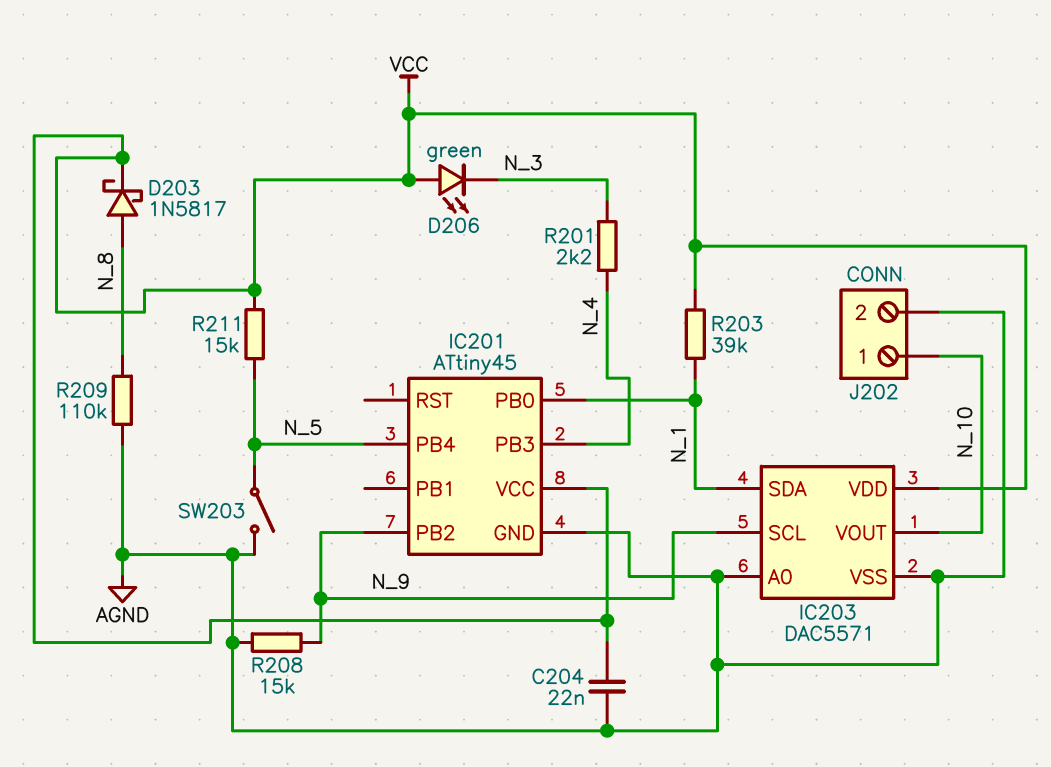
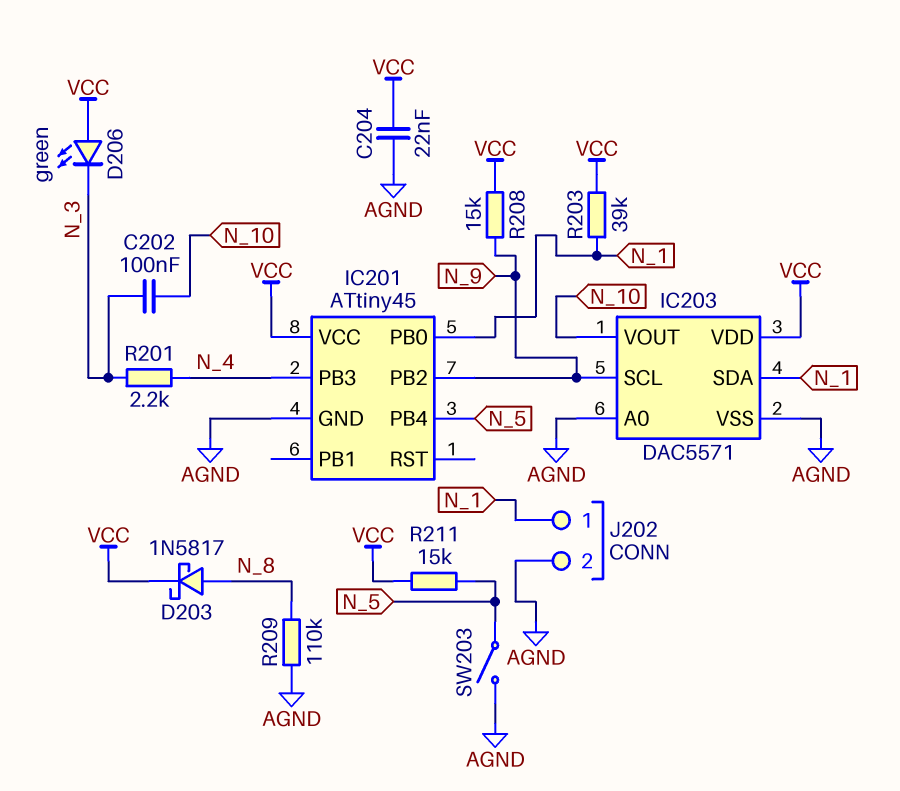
C202: none -> 100nF (N_3, N_10)
J202 pin 1: N_10 -> N_1
R208: 15k (AGND, N_9) -> 15k (N_9, VCC)

